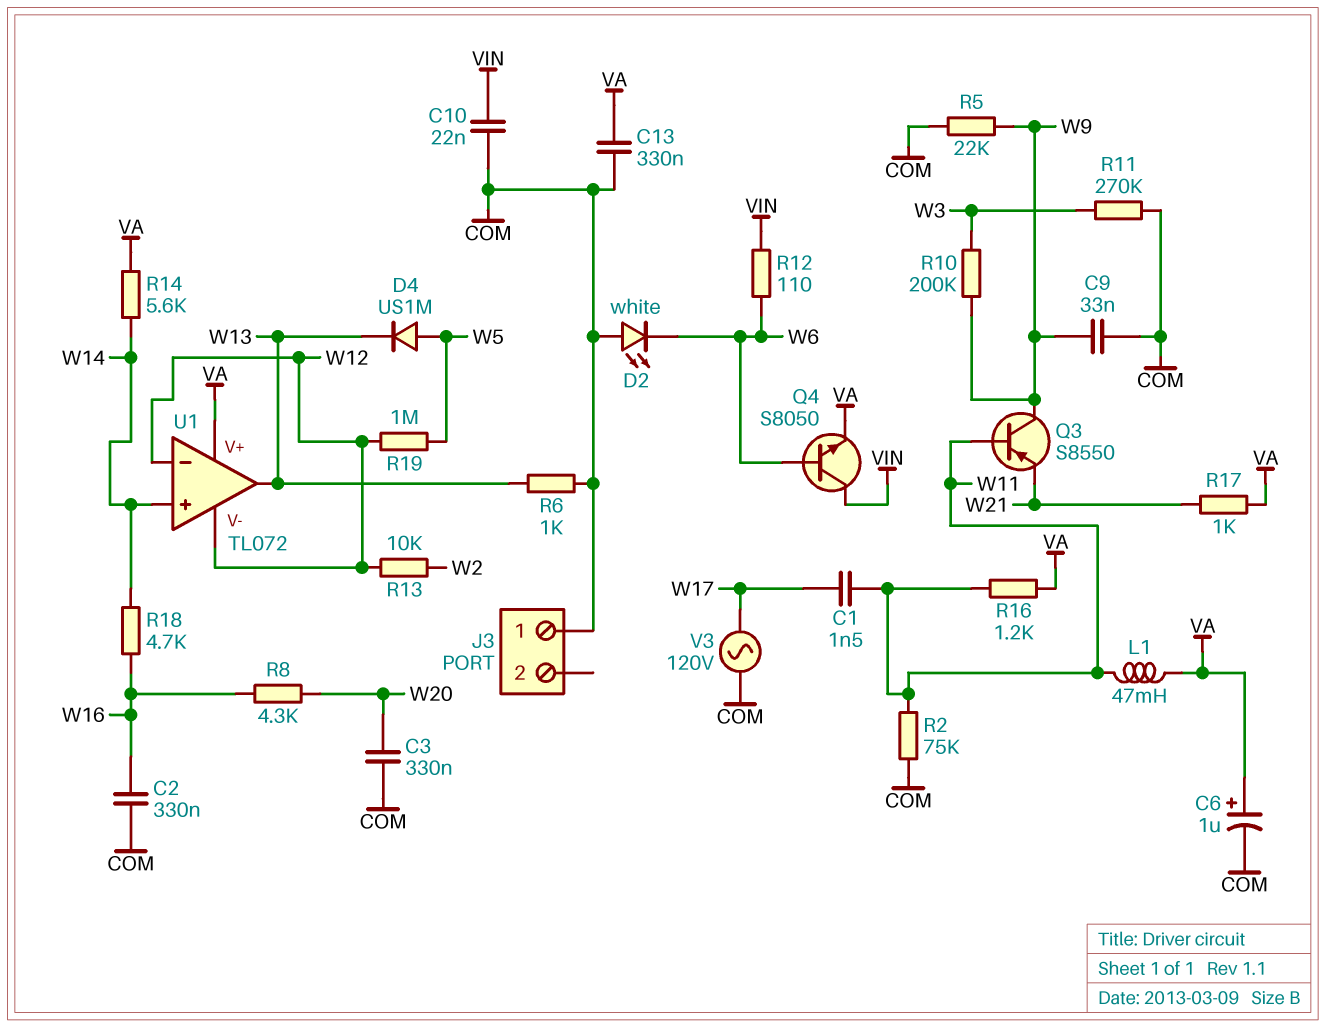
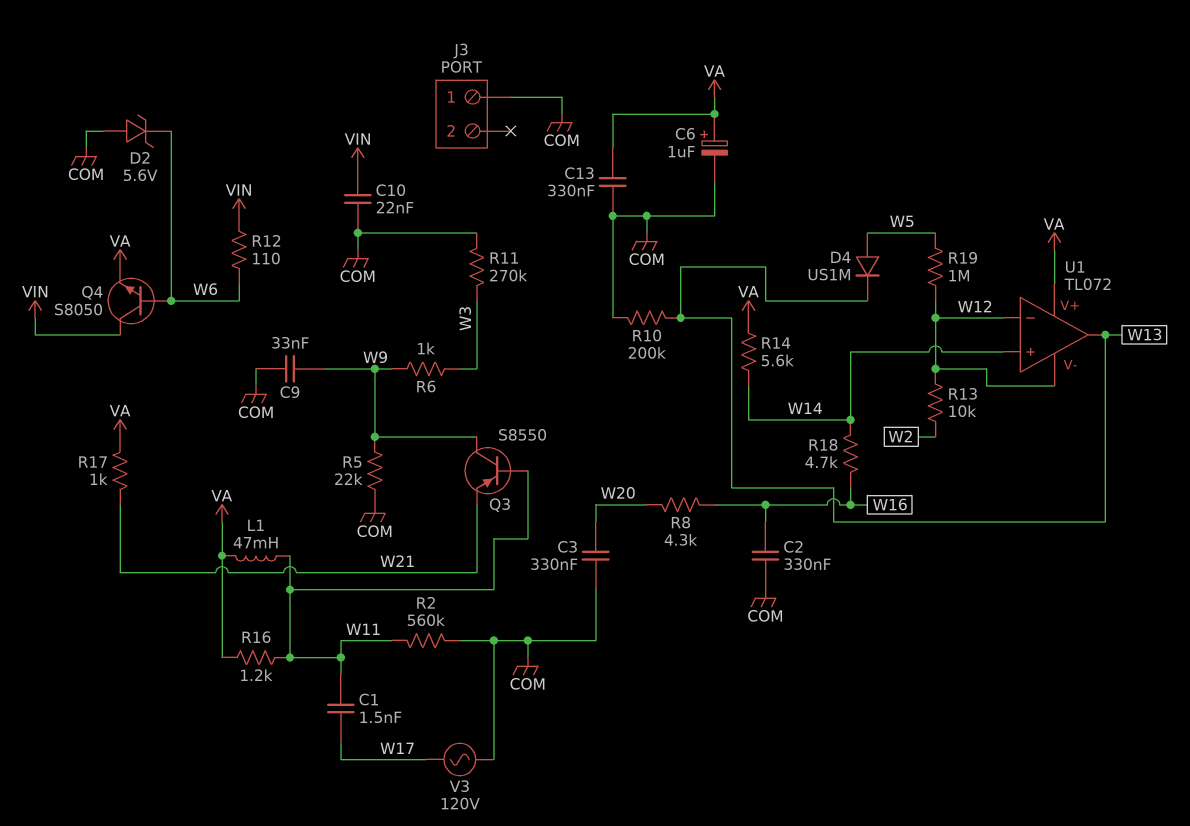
D2: LED white (A COM, K W6) -> zener 5.6V (A COM, K W6)
R2: 75k (COM, W11) -> 560k (COM, W11)
R6: 1k (COM, W13) -> 1k (W3, W9)
R10: 200k (W3, W9) -> 200k (COM, W13)

